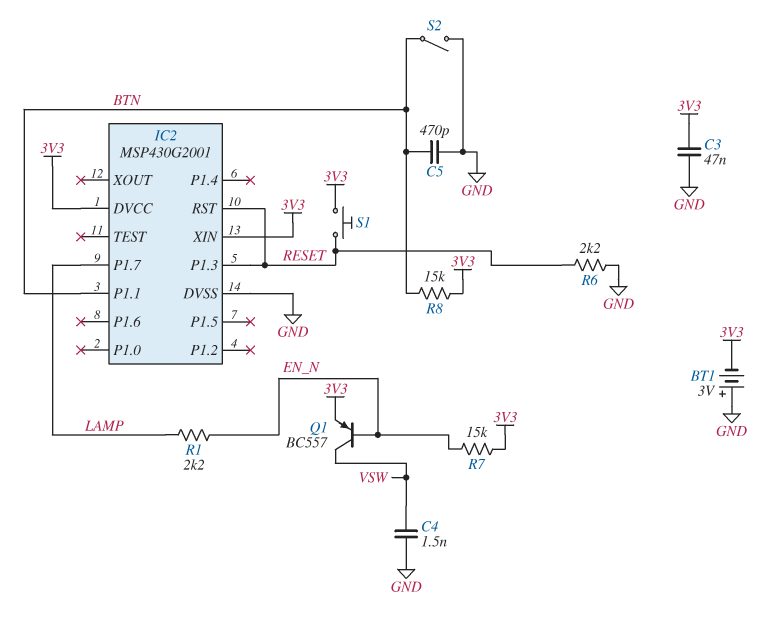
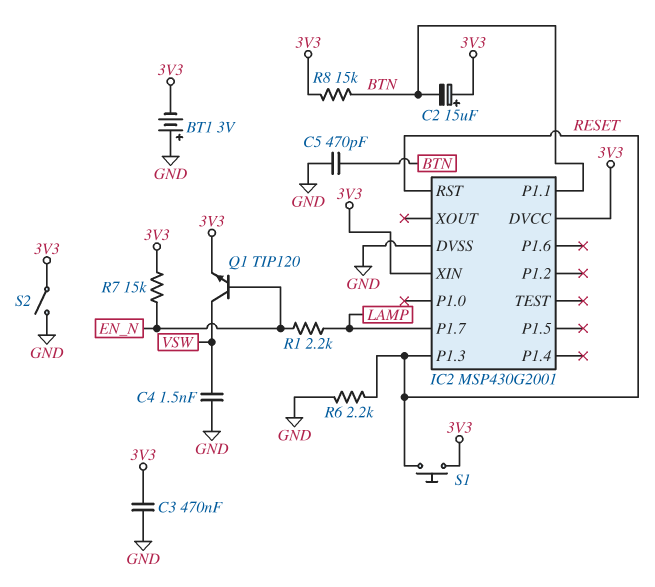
C2: none -> 15uF (plus 3V3, minus BTN)
C3: 47nF (3V3, GND) -> 470nF (3V3, GND)
Q1: PNP BC557 (B EN_N, C VSW, E 3V3) -> NPN TIP120 (B EN_N, C VSW, E 3V3)
S2: switch (BTN, GND) -> switch (3V3, GND)

